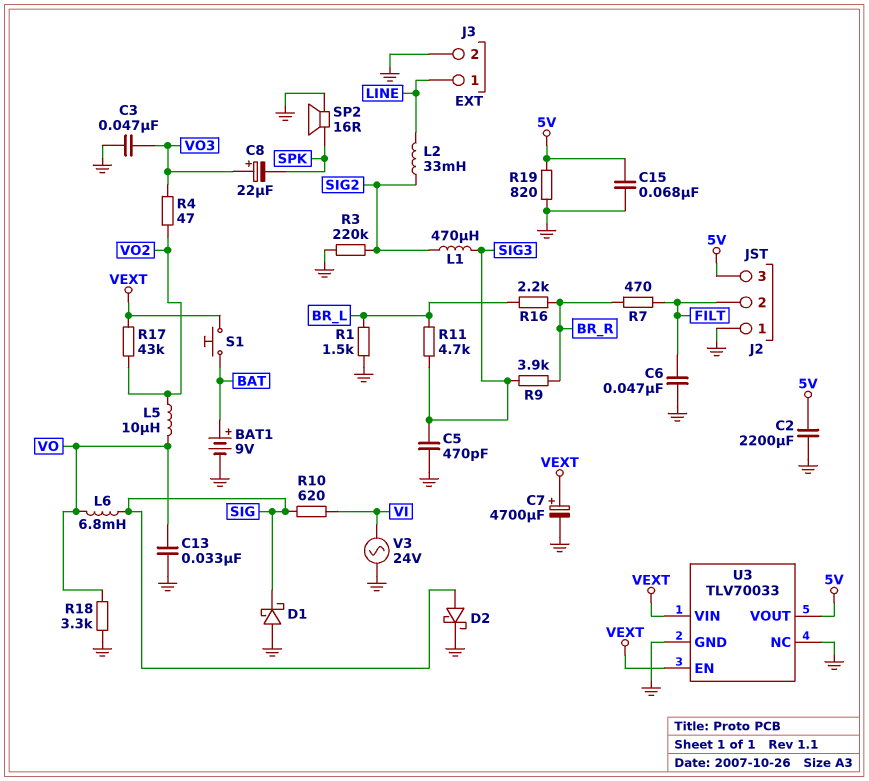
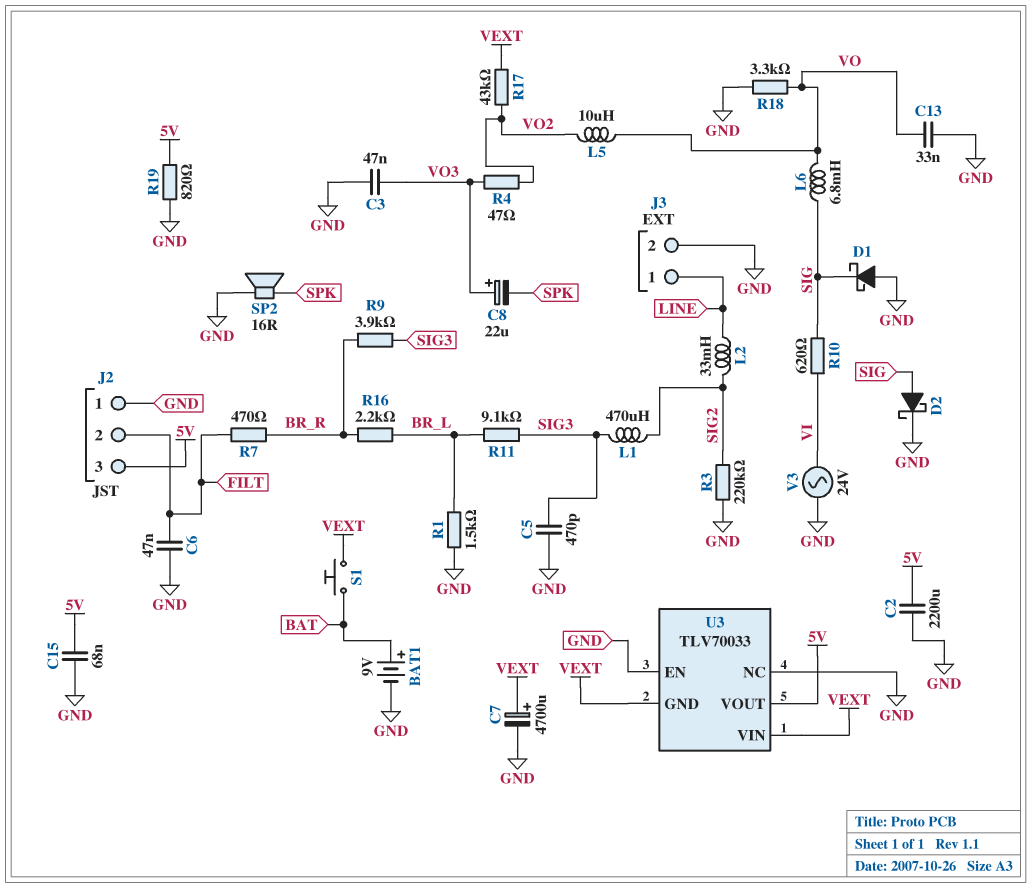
R11: 4.7k (BR_L, SIG3) -> 9.1k (BR_L, SIG3)
U3 pin EN: VEXT -> GND
U3 pin GND: GND -> VEXT

